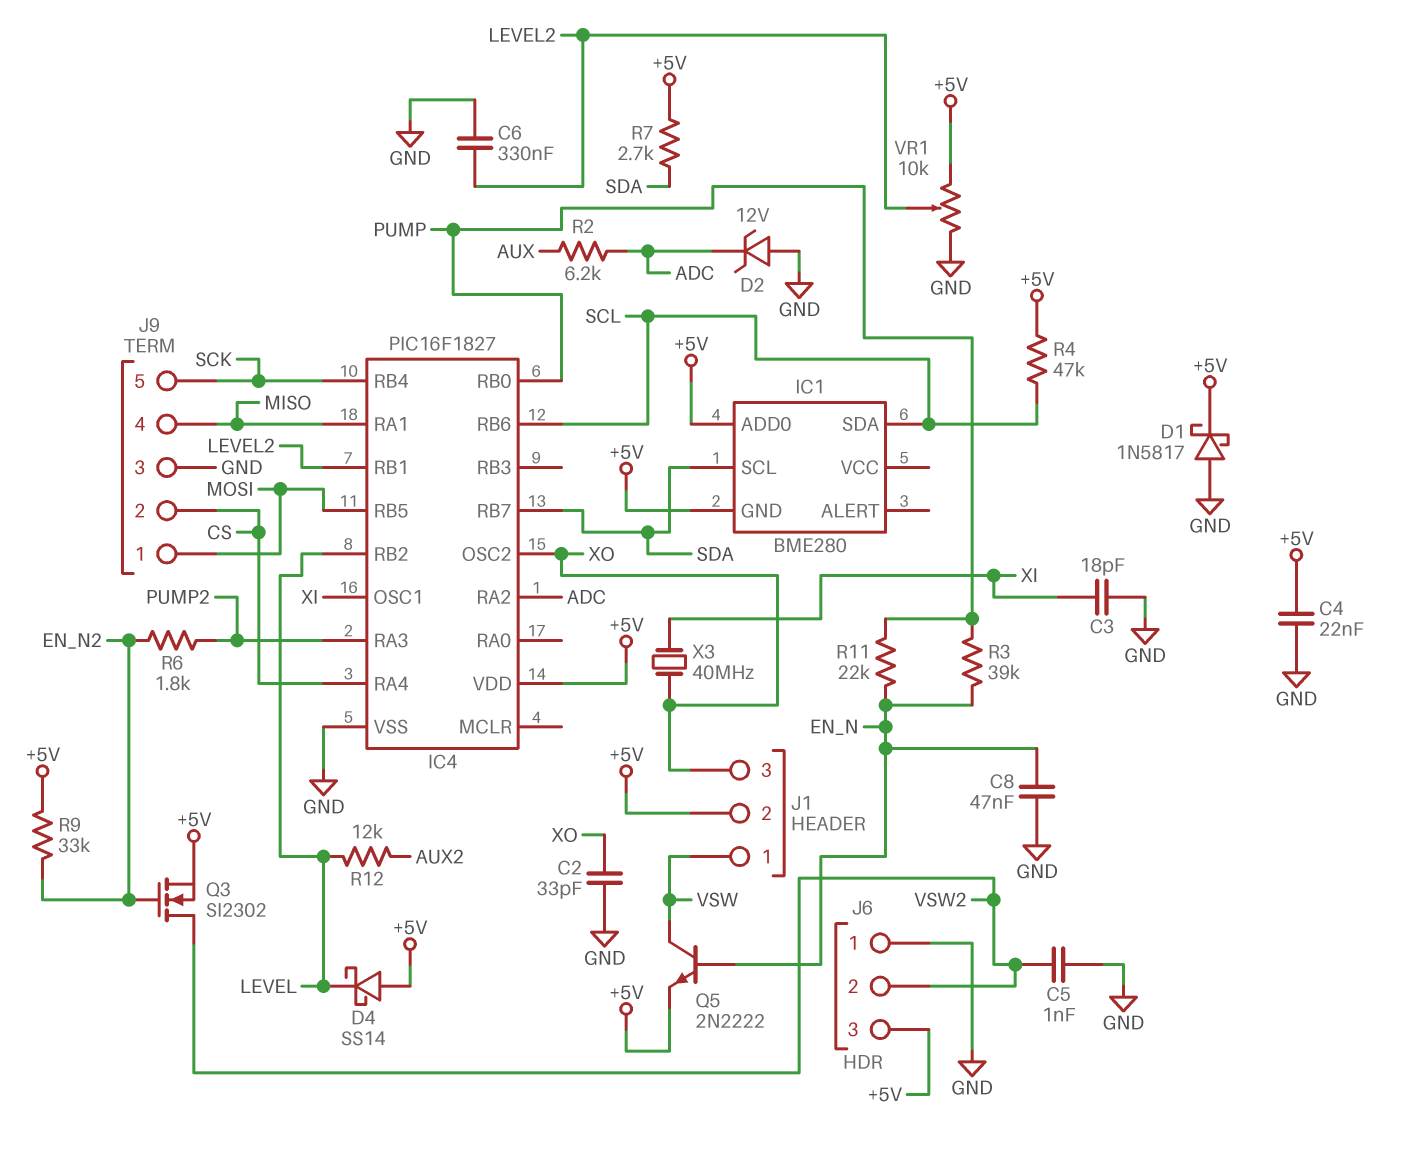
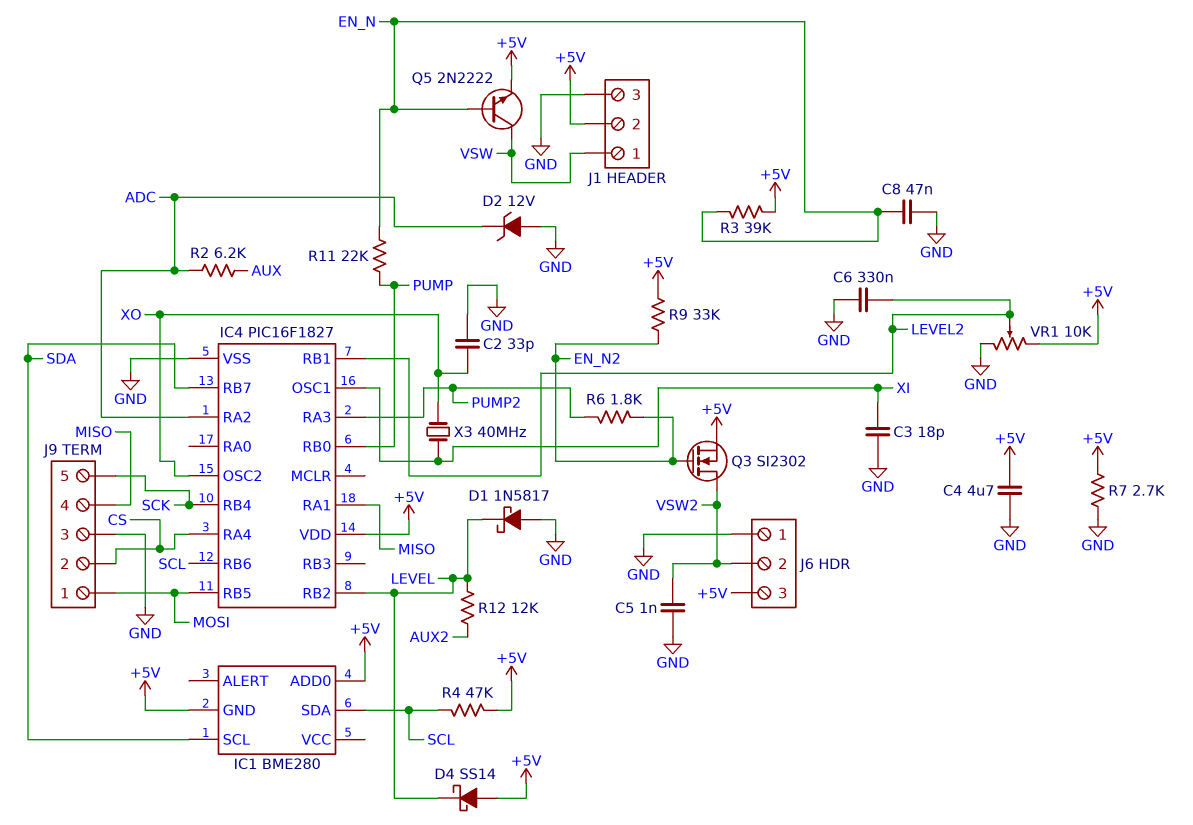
C4: 22nF (+5V, GND) -> 4.7uF (+5V, GND)
D1: schottky 1N5817 (A GND, K +5V) -> schottky 1N5817 (A GND, K LEVEL)
J1 pin 3: XO -> GND
R3: 39k (EN_N, PUMP) -> 39k (+5V, EN_N)
R7: 2.7k (+5V, SDA) -> 2.7k (+5V, GND)

